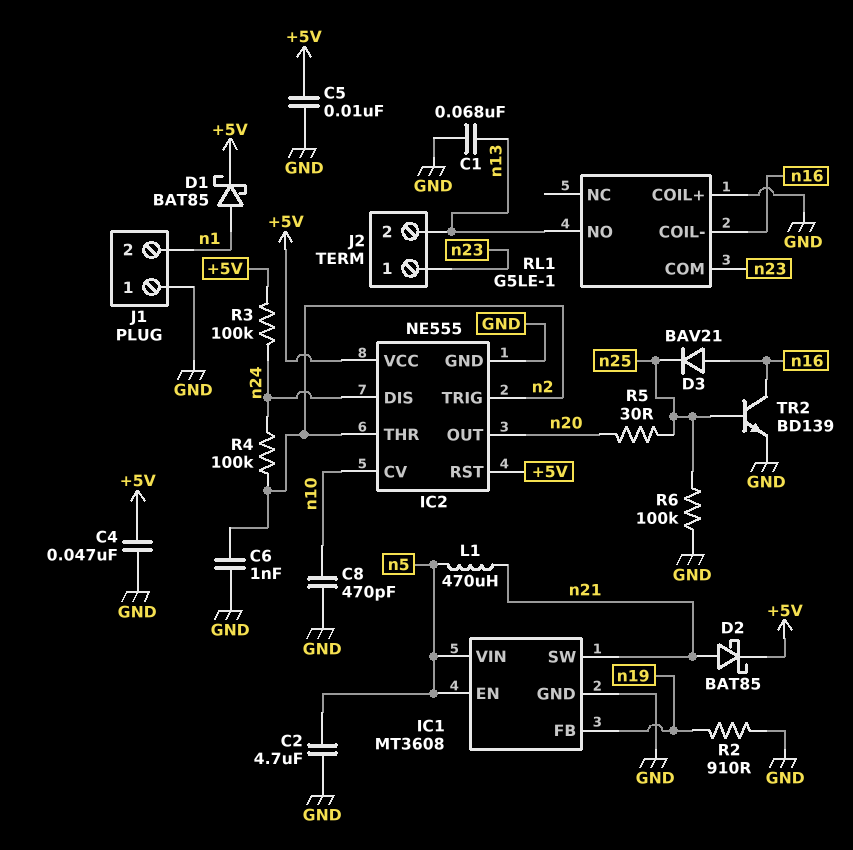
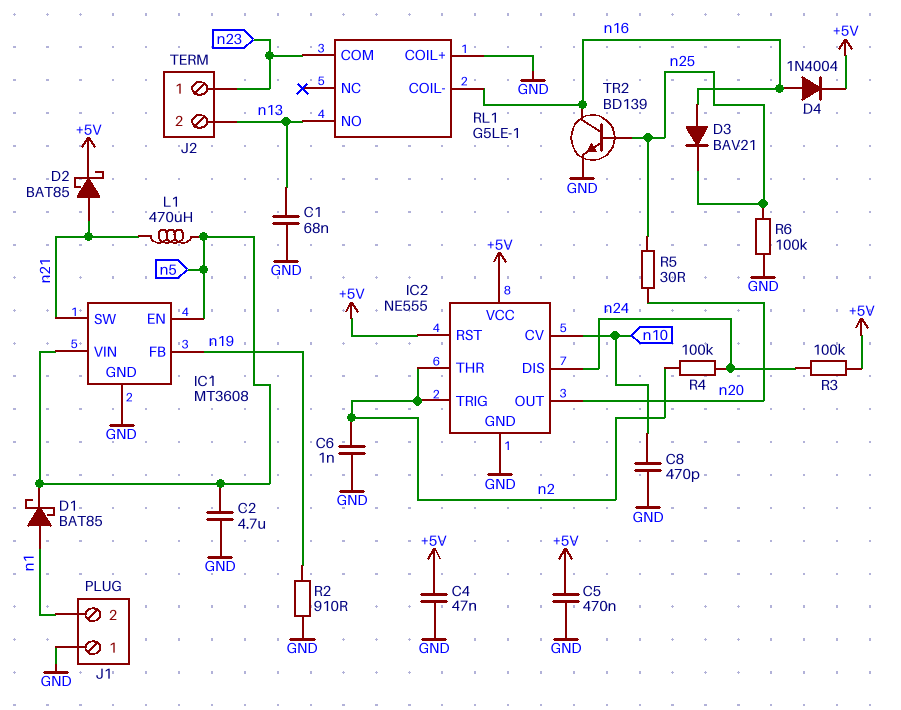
C5: 10nF (+5V, GND) -> 470nF (+5V, GND)
D1: schottky BAT85 (A n1, K +5V) -> schottky BAT85 (A n1, K n5)
D4: none -> diode 1N4004 (A n16, K +5V)

